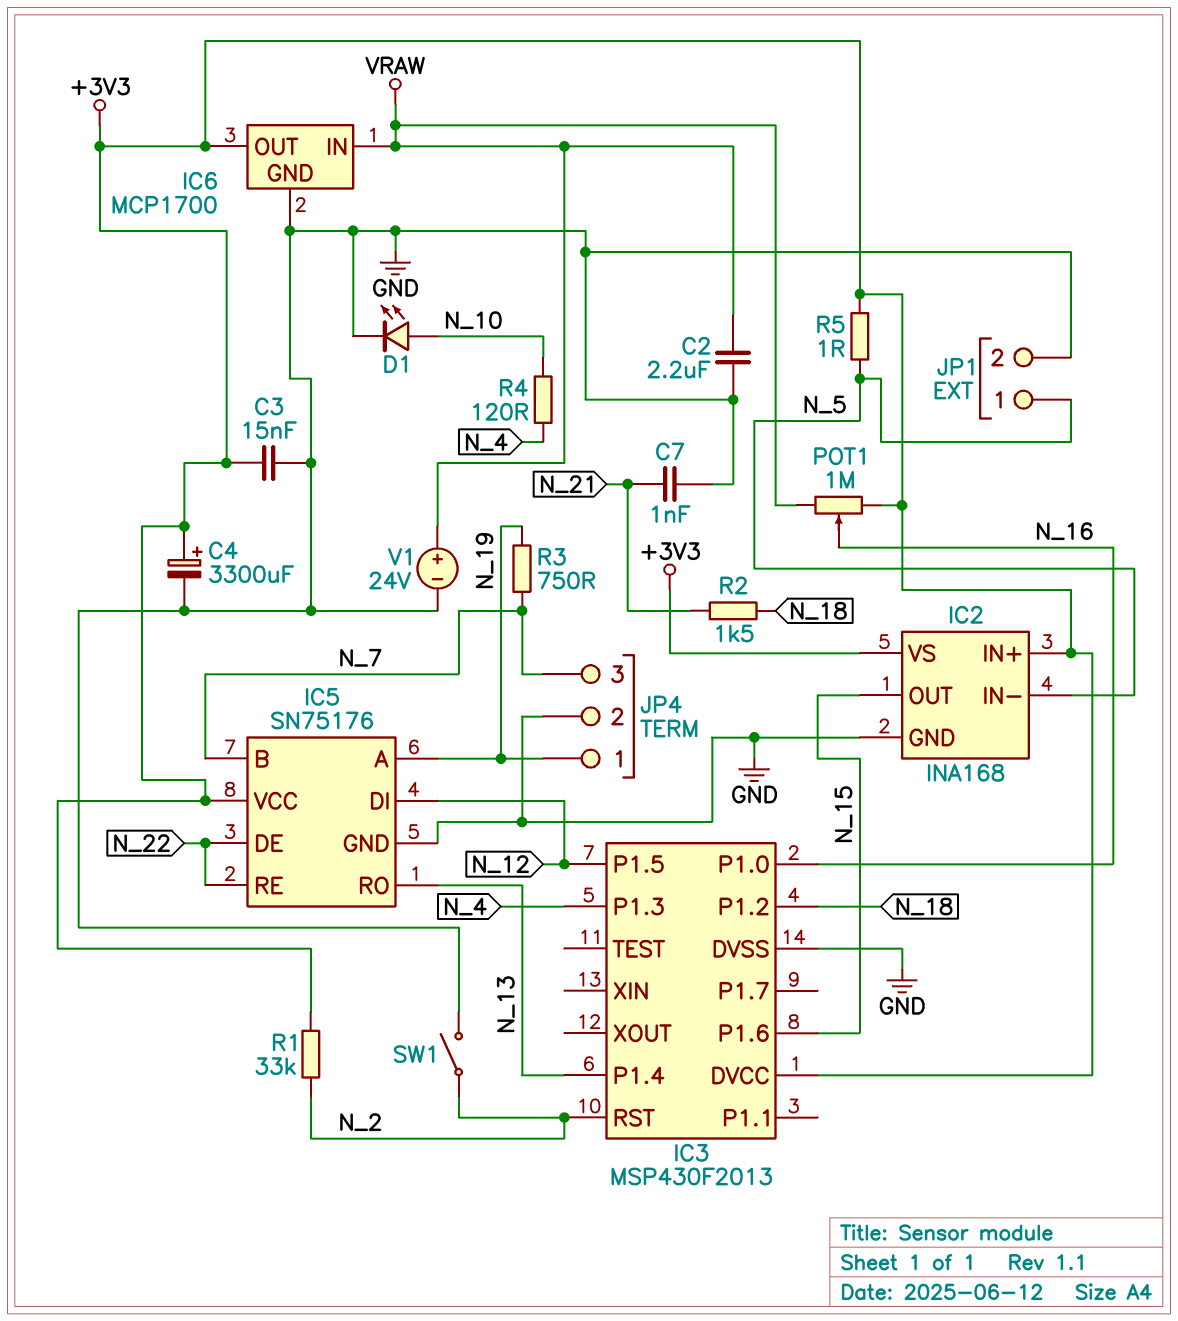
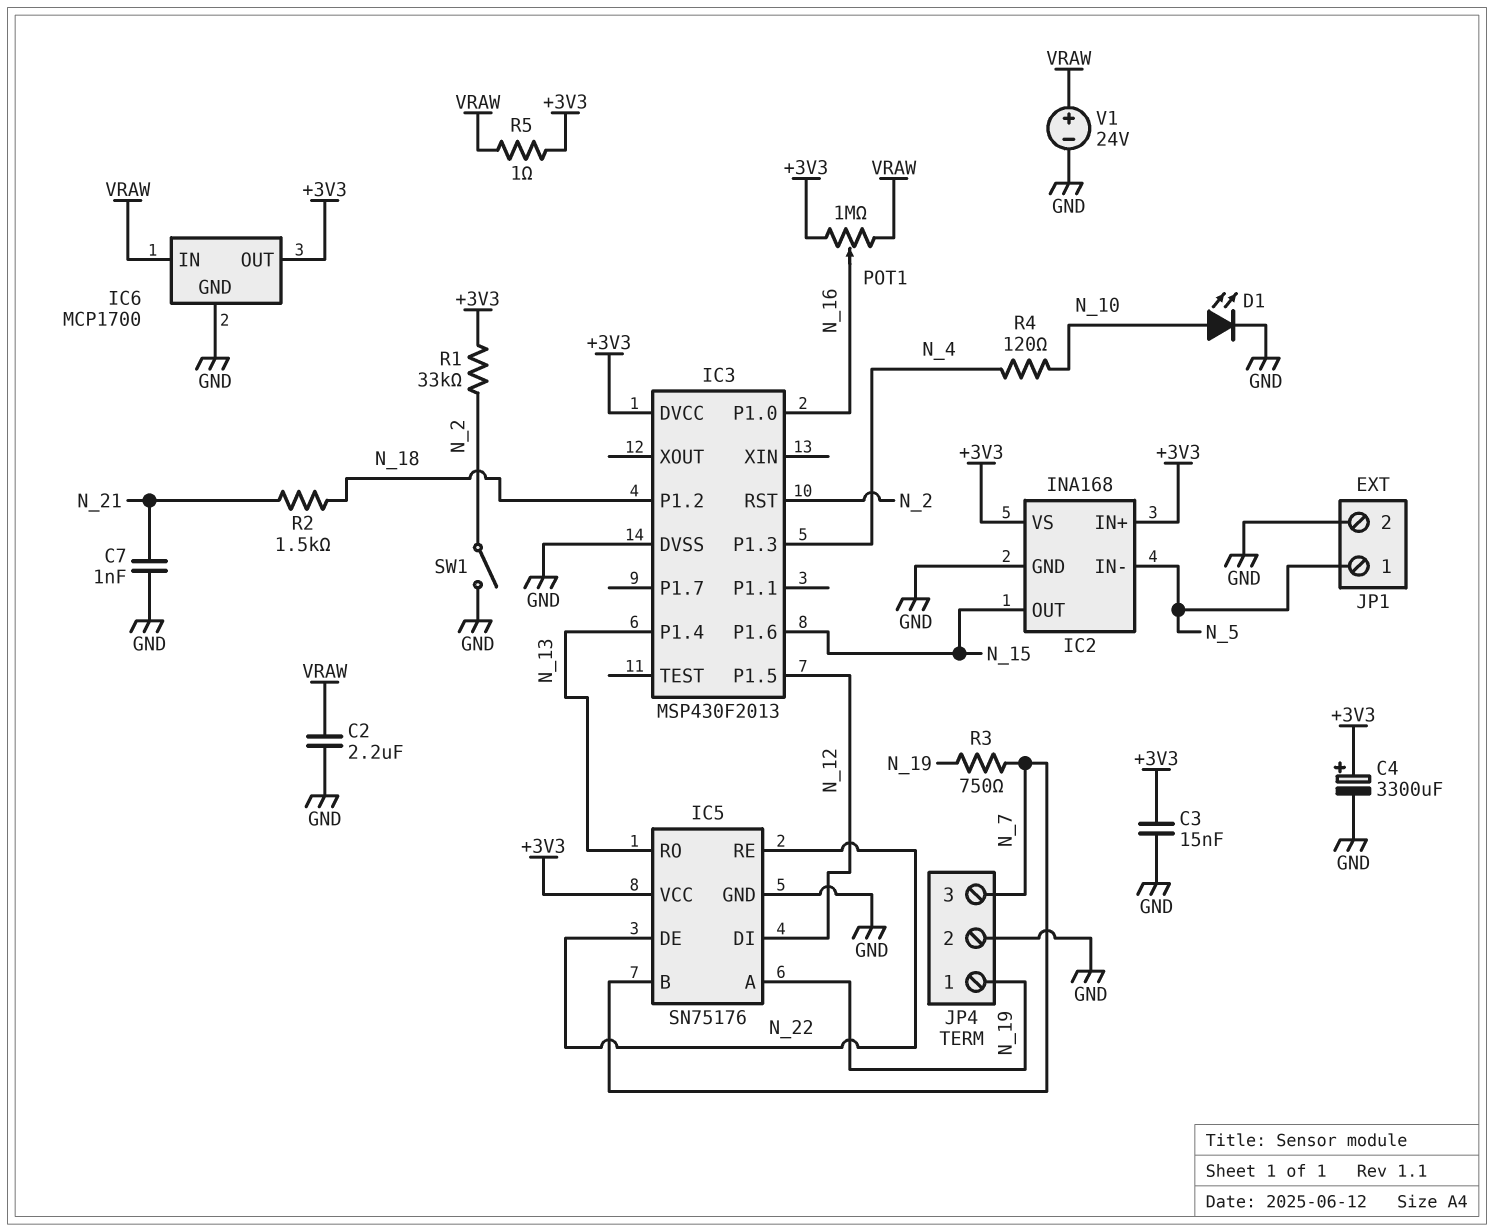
R5: 1 (+3V3, N_5) -> 1 (+3V3, VRAW)

